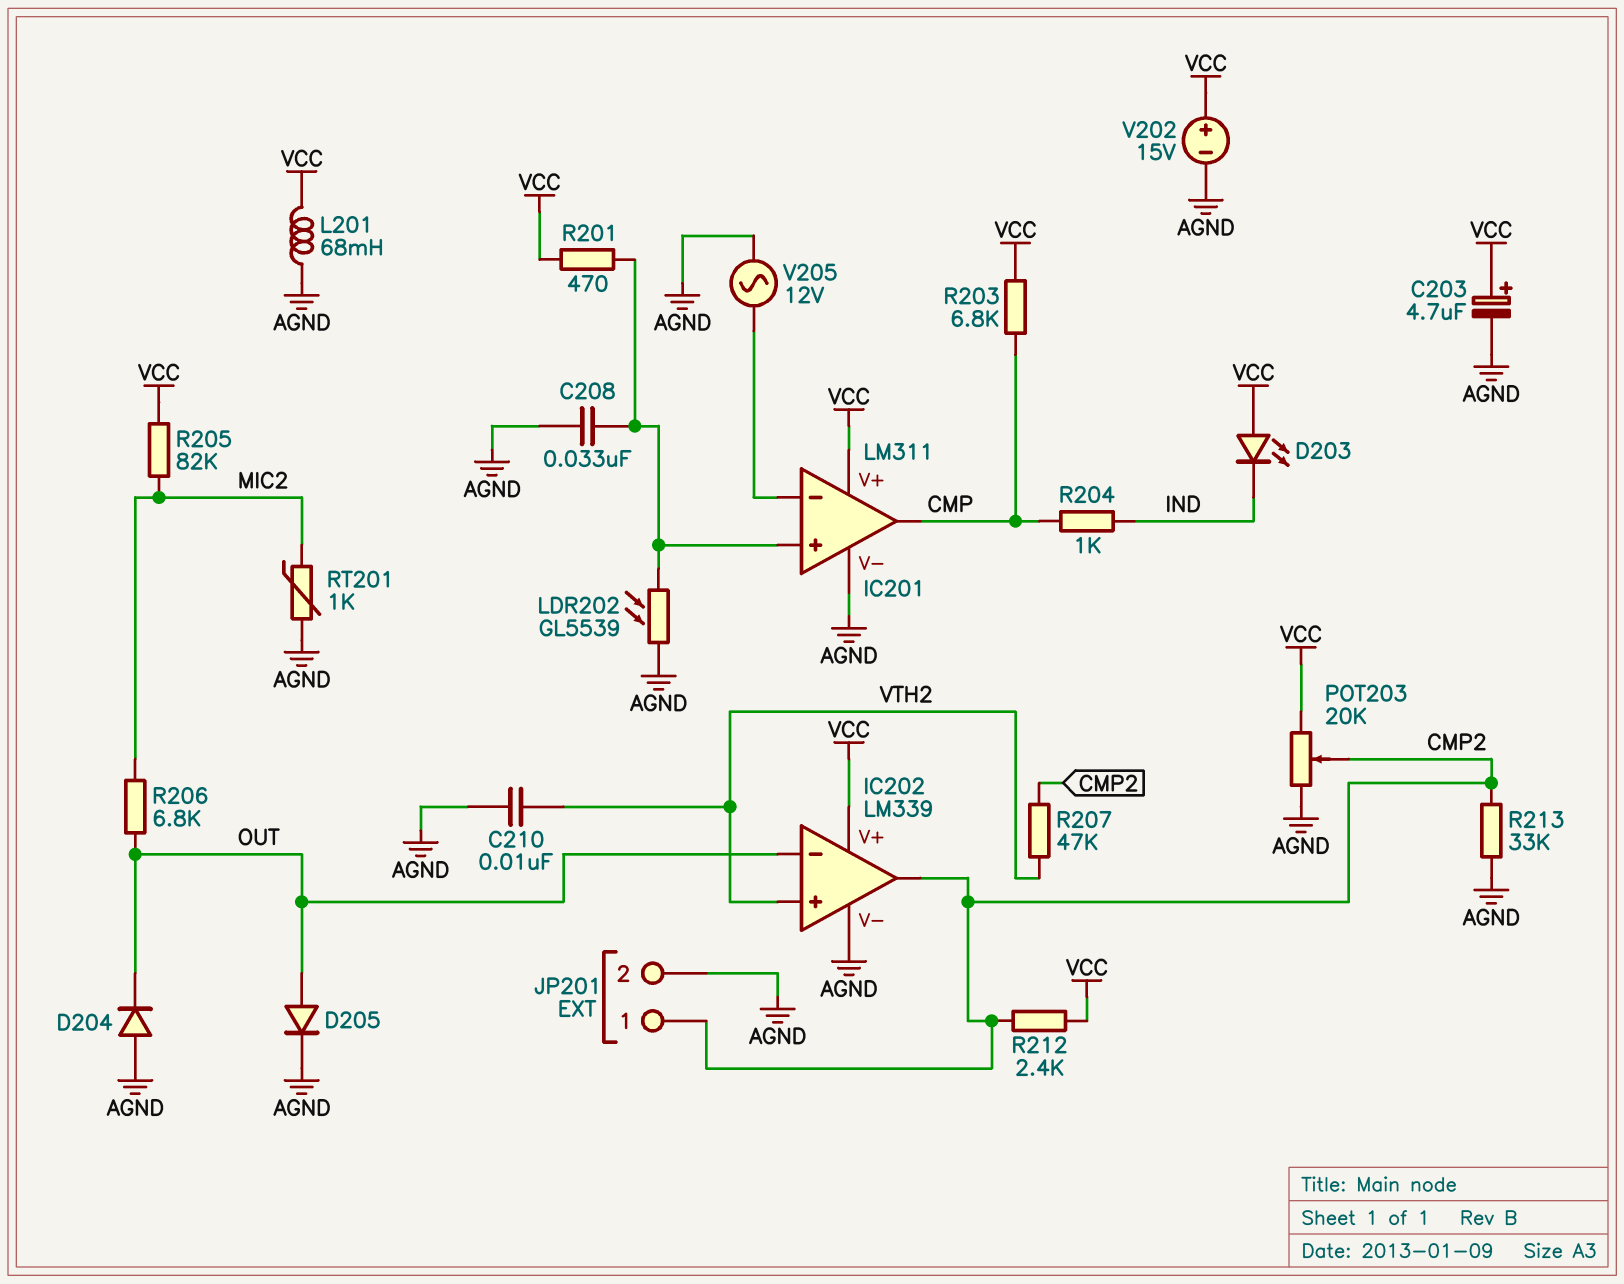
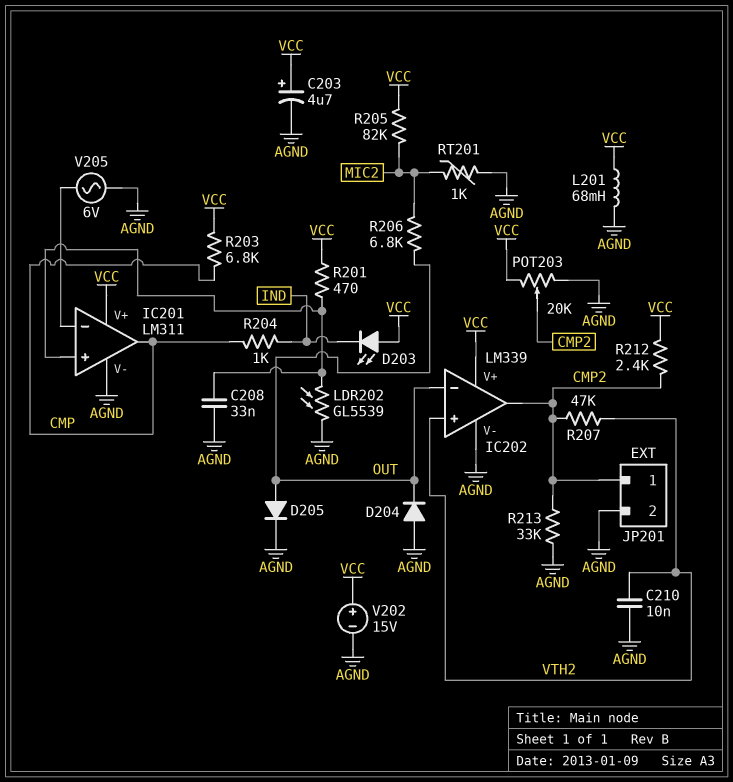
V205: AC 12V (AGND, IC201/in-) -> AC 6V (AGND, IC201/in-)

